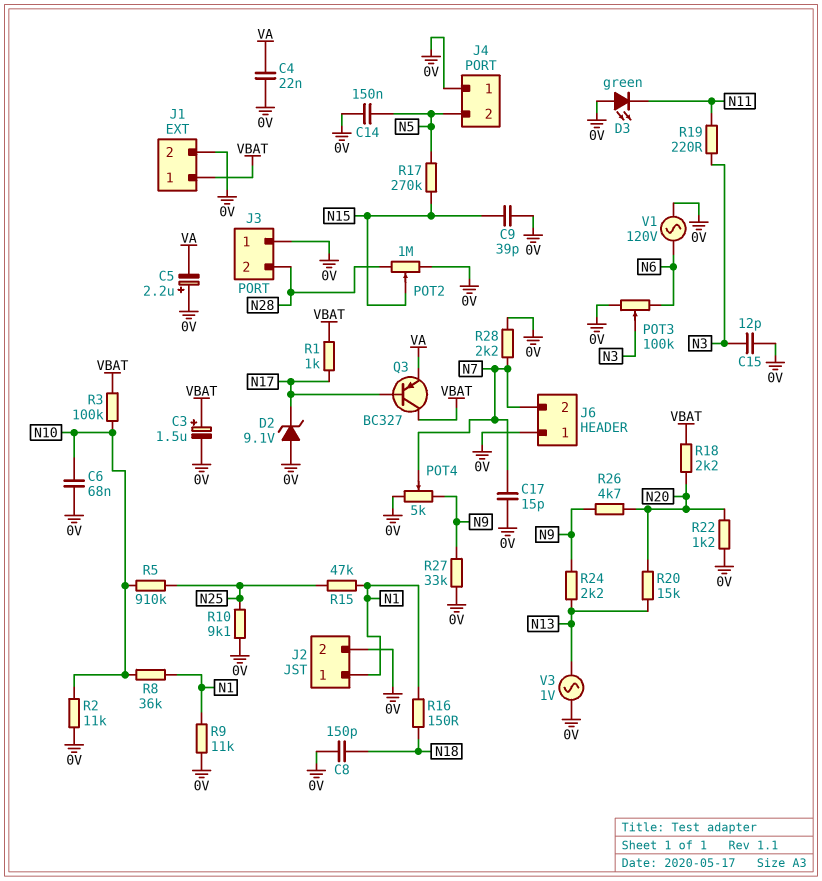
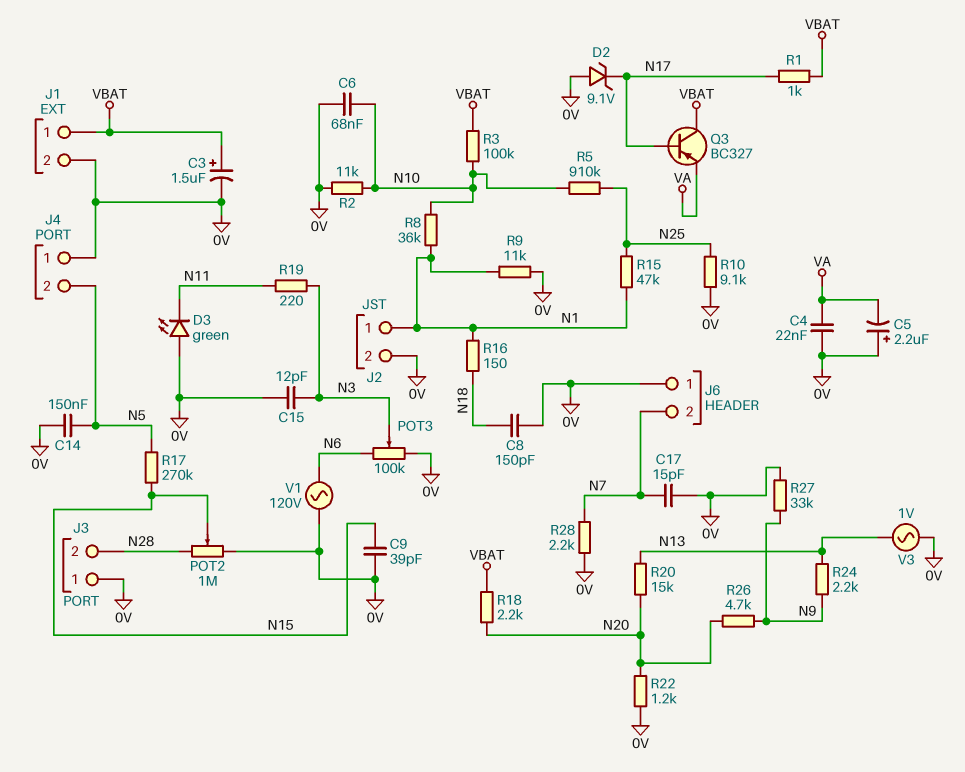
POT4: 5k (0V, N9, wiper N7) -> none

